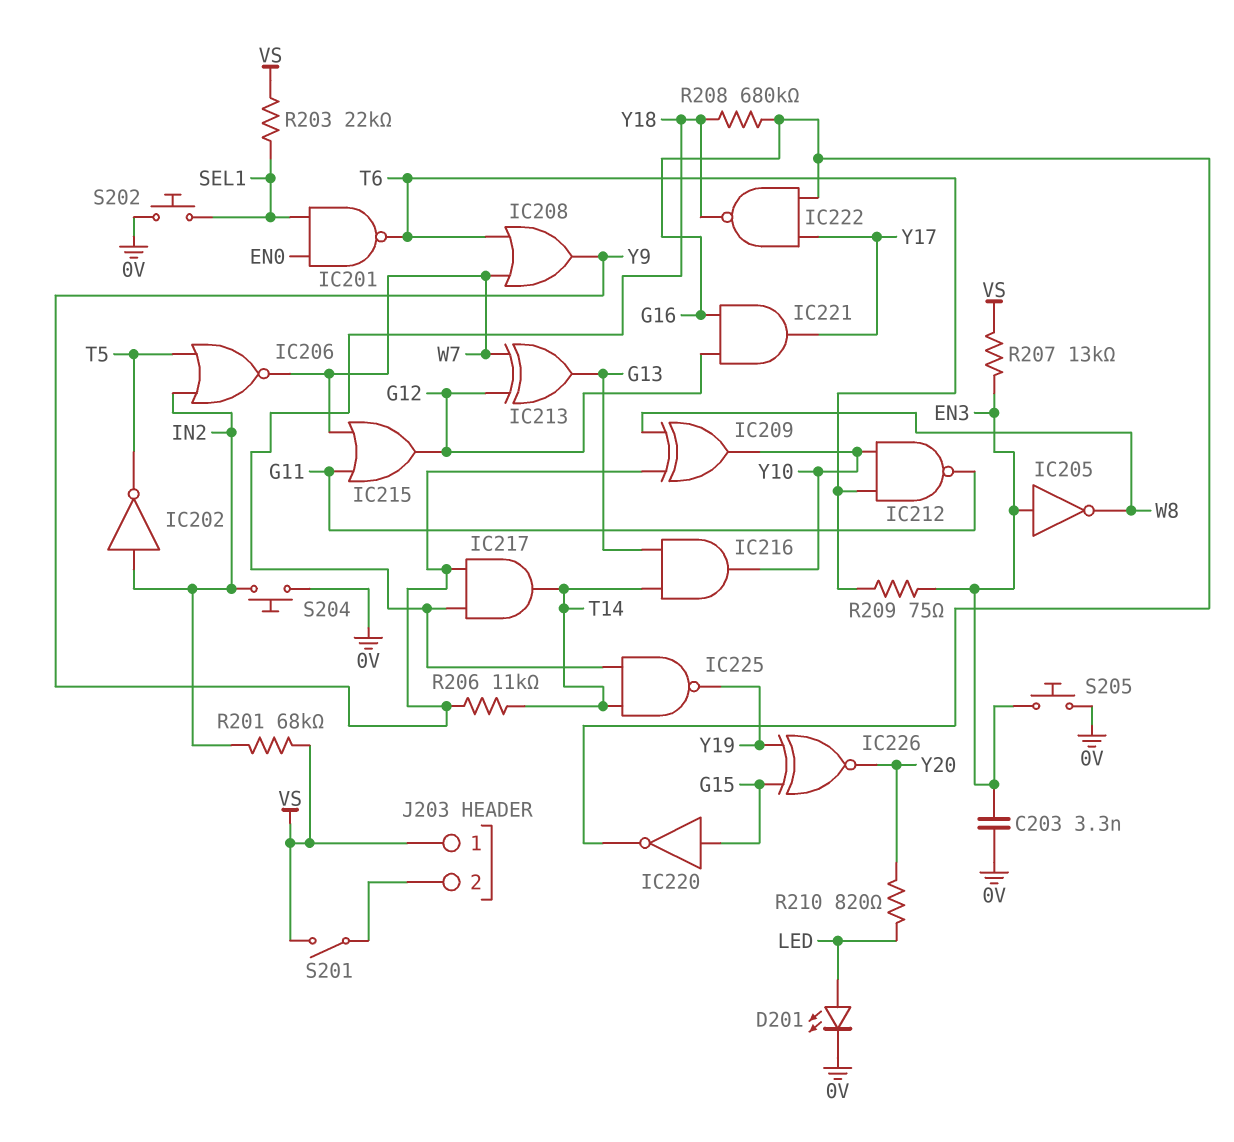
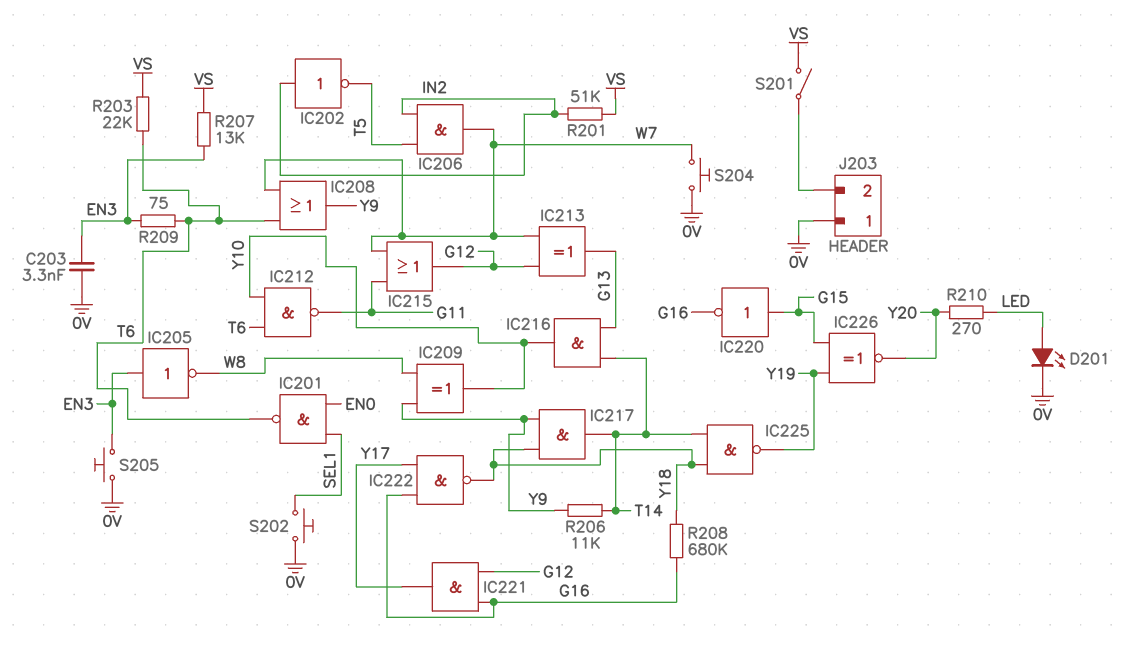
IC206: NOR (in IN2, in T5, out W7) -> AND (in IN2, in T5, out W7)
J203 pin 1: VS -> 0V
R201: 68k (IN2, VS) -> 51k (IN2, VS)
R203: 22k (SEL1, VS) -> 22k (T6, VS)
R210: 820 (LED, Y20) -> 270 (LED, Y20)
S204: button (0V, IN2) -> button (0V, W7)

